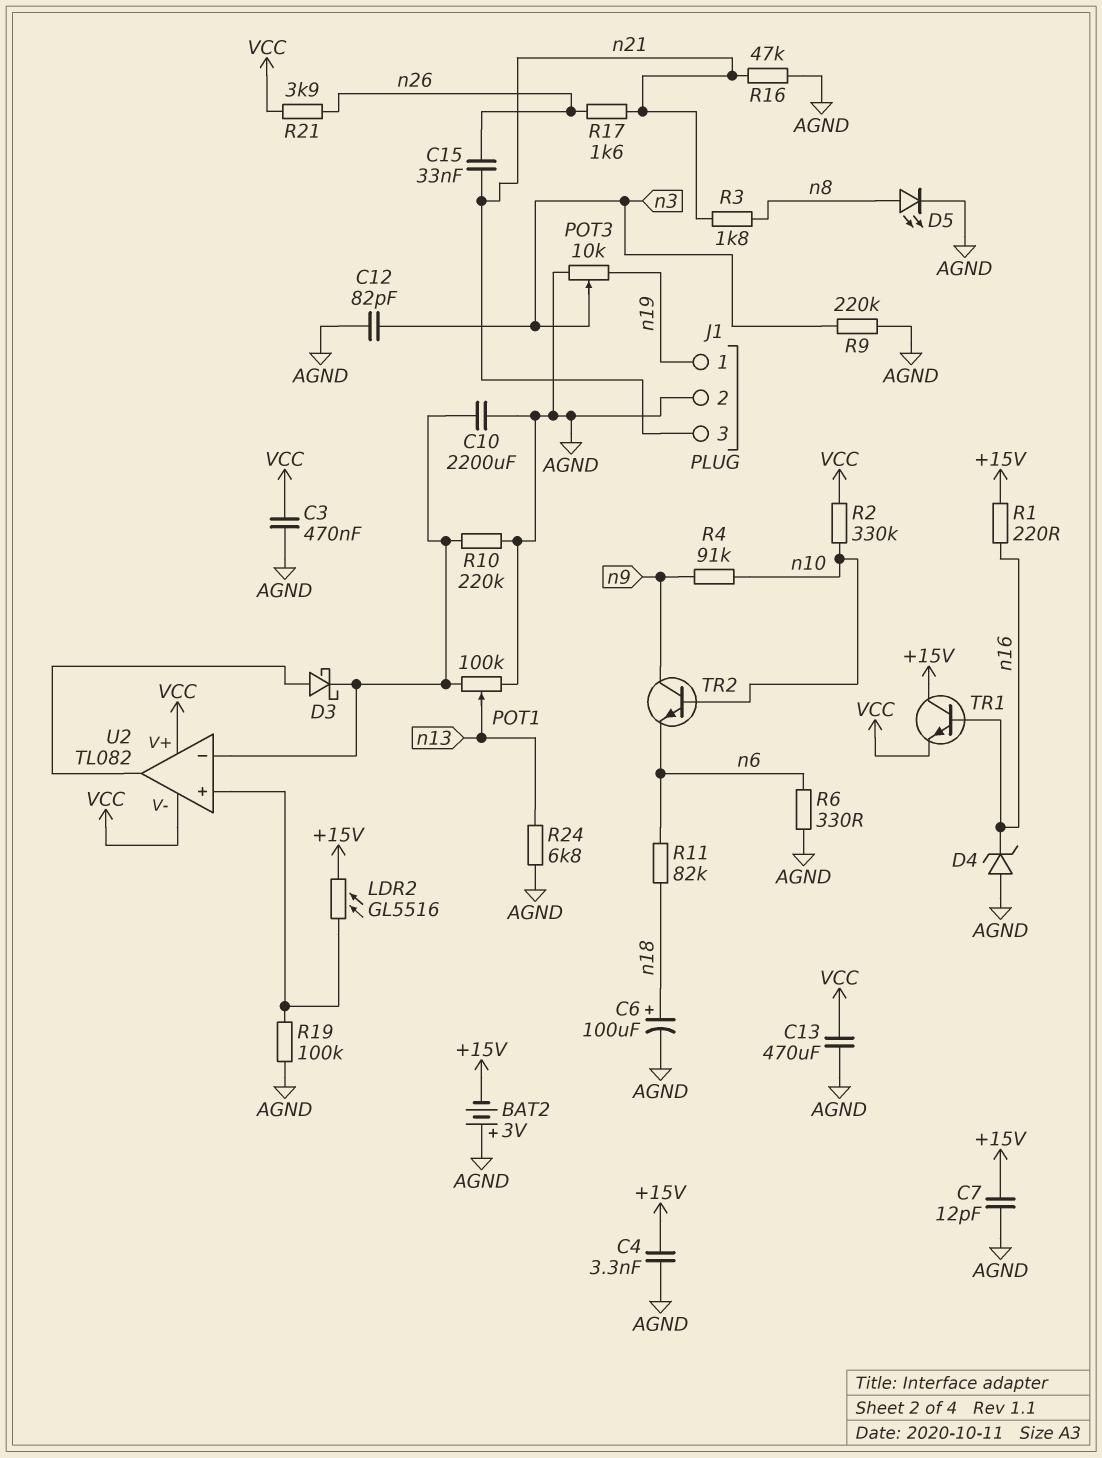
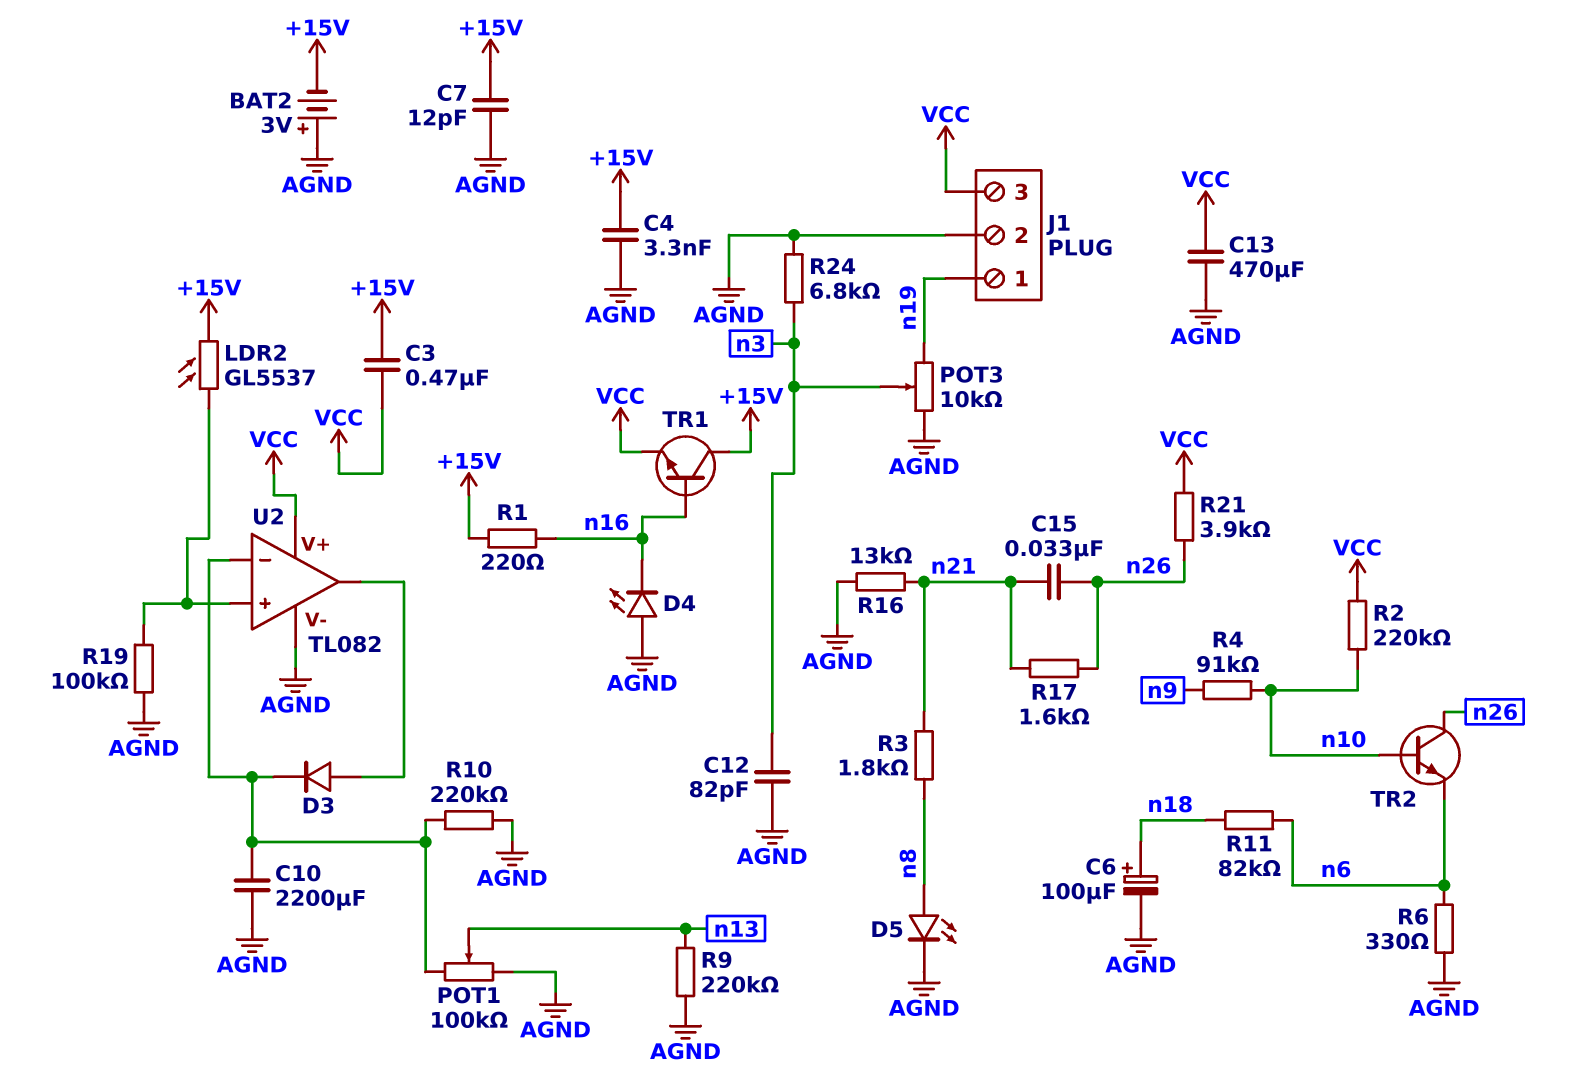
C3: 470nF (AGND, VCC) -> 470nF (+15V, VCC)
D3: schottky (A U2/out, K U2/in-) -> diode (A U2/out, K U2/in-)
D4: zener (A AGND, K n16) -> LED (A AGND, K n16)
J1 pin 3: n21 -> VCC
LDR2: GL5516 (+15V, U2/in+) -> GL5537 (+15V, U2/in+)
R2: 330k (VCC, n10) -> 220k (VCC, n10)
R9: 220k (AGND, n3) -> 220k (AGND, n13)
R16: 47k (AGND, n21) -> 13k (AGND, n21)
R24: 6.8k (AGND, n13) -> 6.8k (AGND, n3)
TR2: NPN (B n10, C n9, E n6) -> NPN (B n10, C n26, E n6)
U2 pin V-: VCC -> AGND

